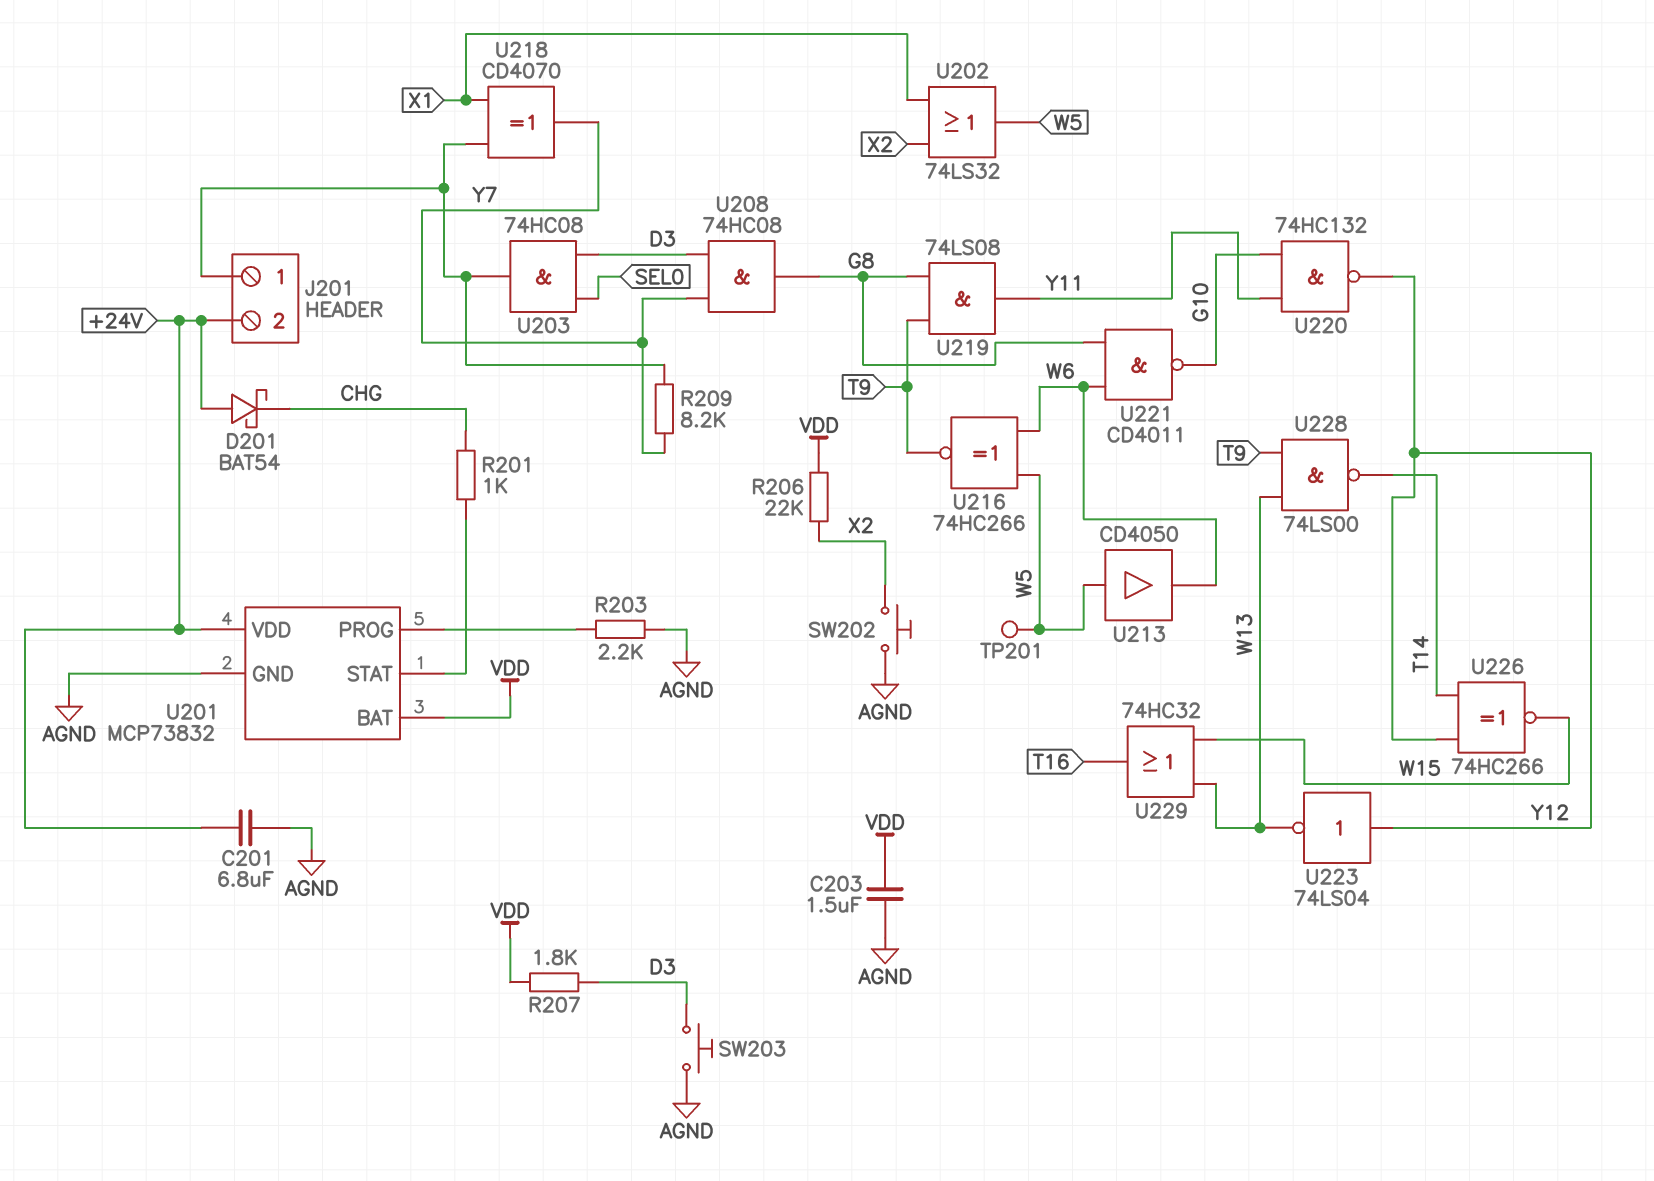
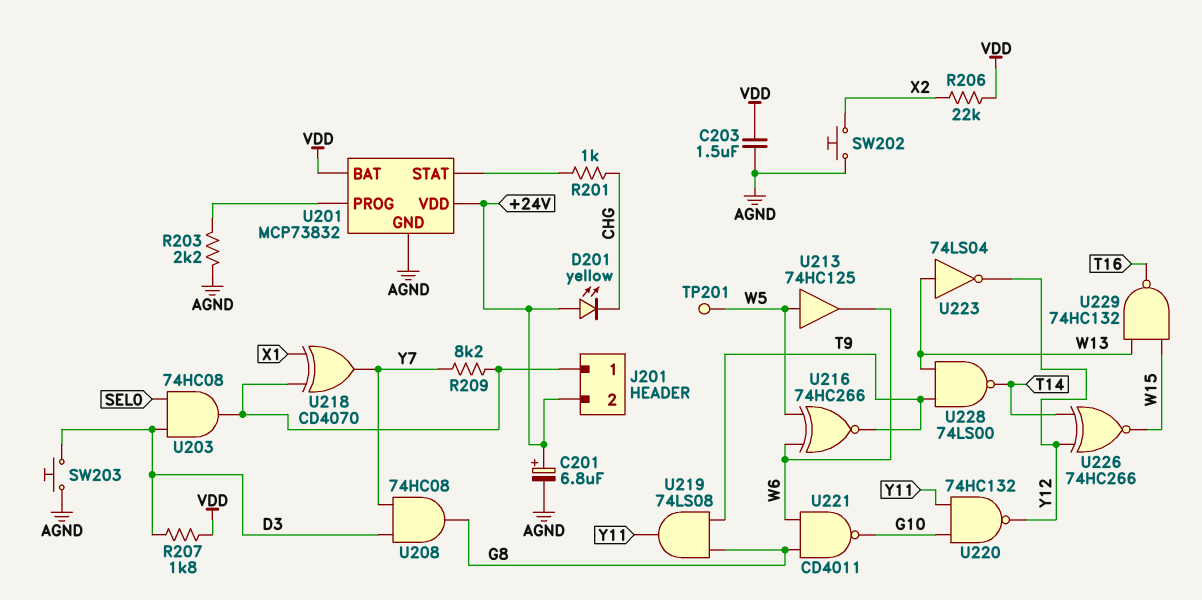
C201: 6.8uF (+24V, AGND) -> 6.8uF (plus +24V, minus AGND)
D201: schottky BAT54 (A +24V, K CHG) -> LED yellow (A +24V, K CHG)
U202: OR 74LS32 (in X1, in X2, out W5) -> none
U213: buffer CD4050 (in W5, out W6) -> buffer 74HC125 (in W5, out W6)
U223: NOT 74LS04 (in Y12, out W13) -> NOT 74LS04 (in W13, out Y12)
U229: OR 74HC32 (in W13, in W15, out T16) -> NAND 74HC132 (in W13, in W15, out T16)

